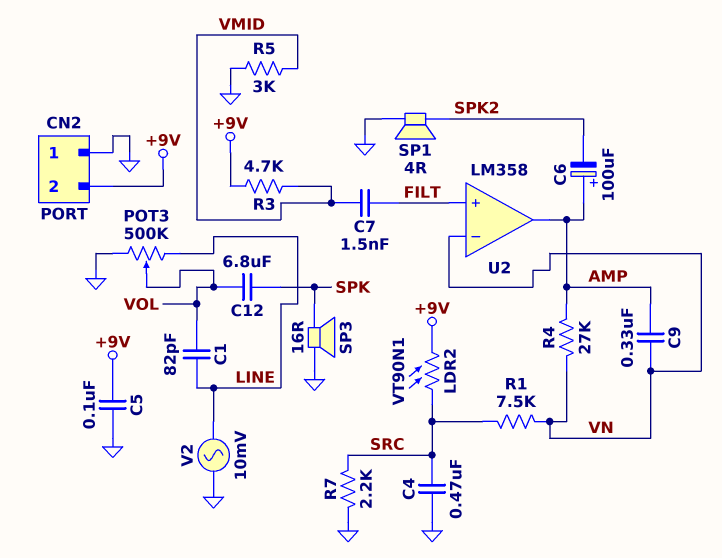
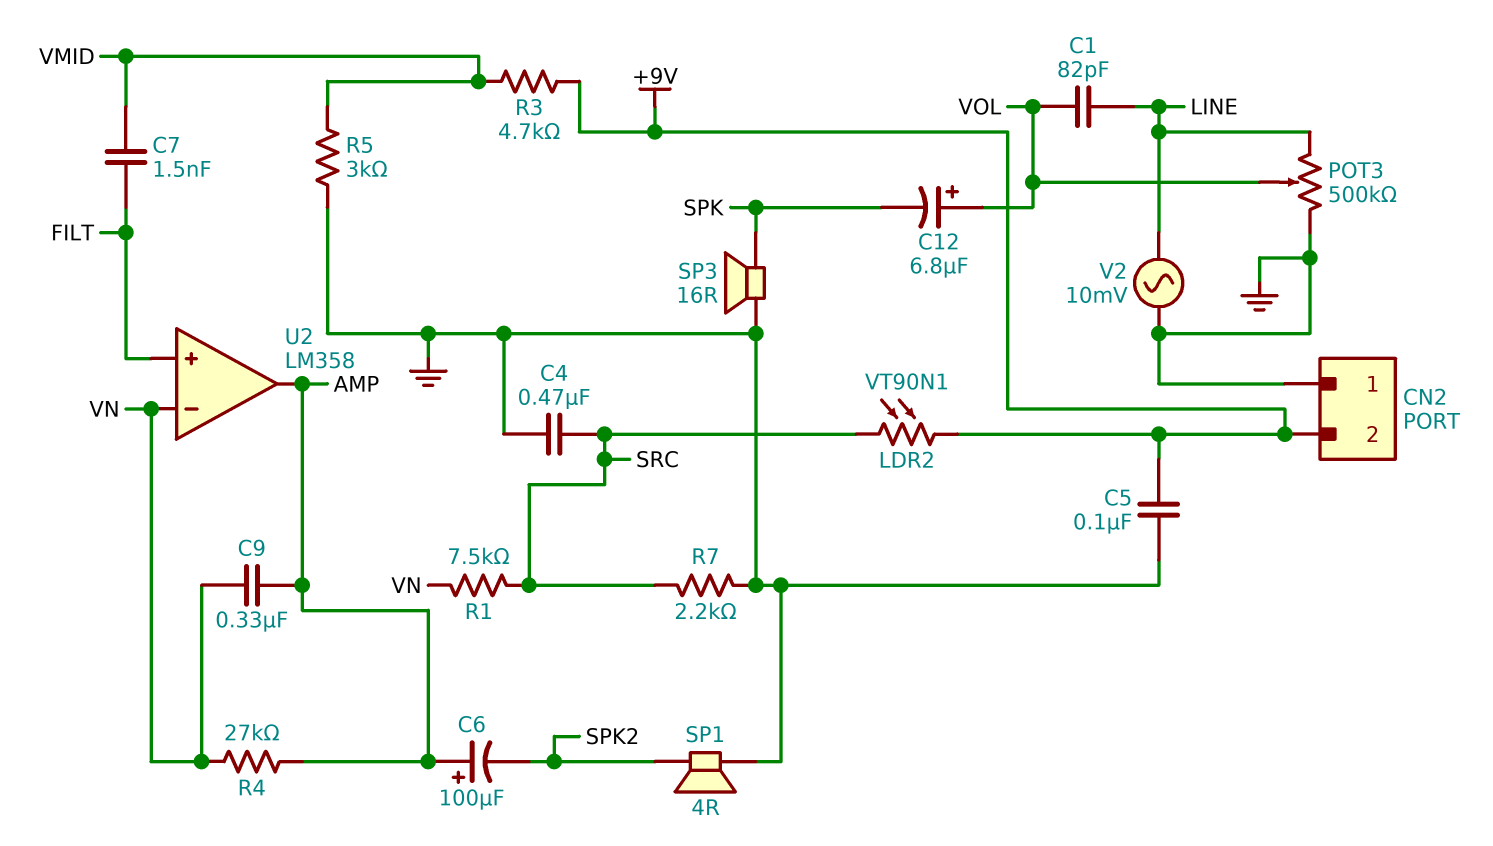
C12: 6.8uF (SPK, VOL) -> 6.8uF (plus VOL, minus SPK)

